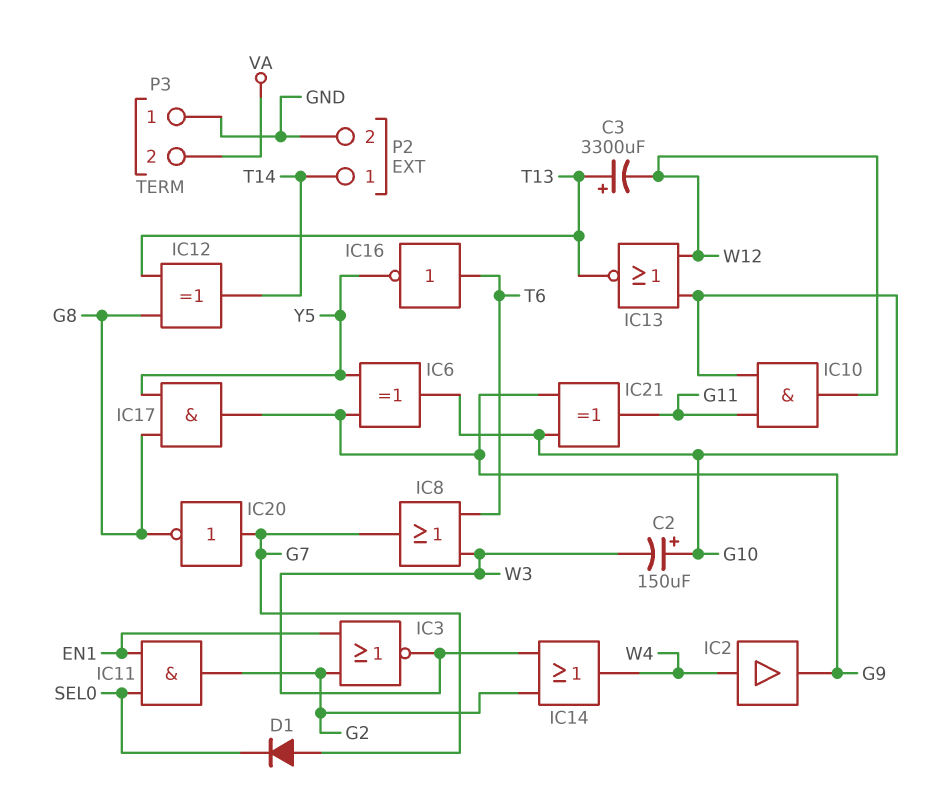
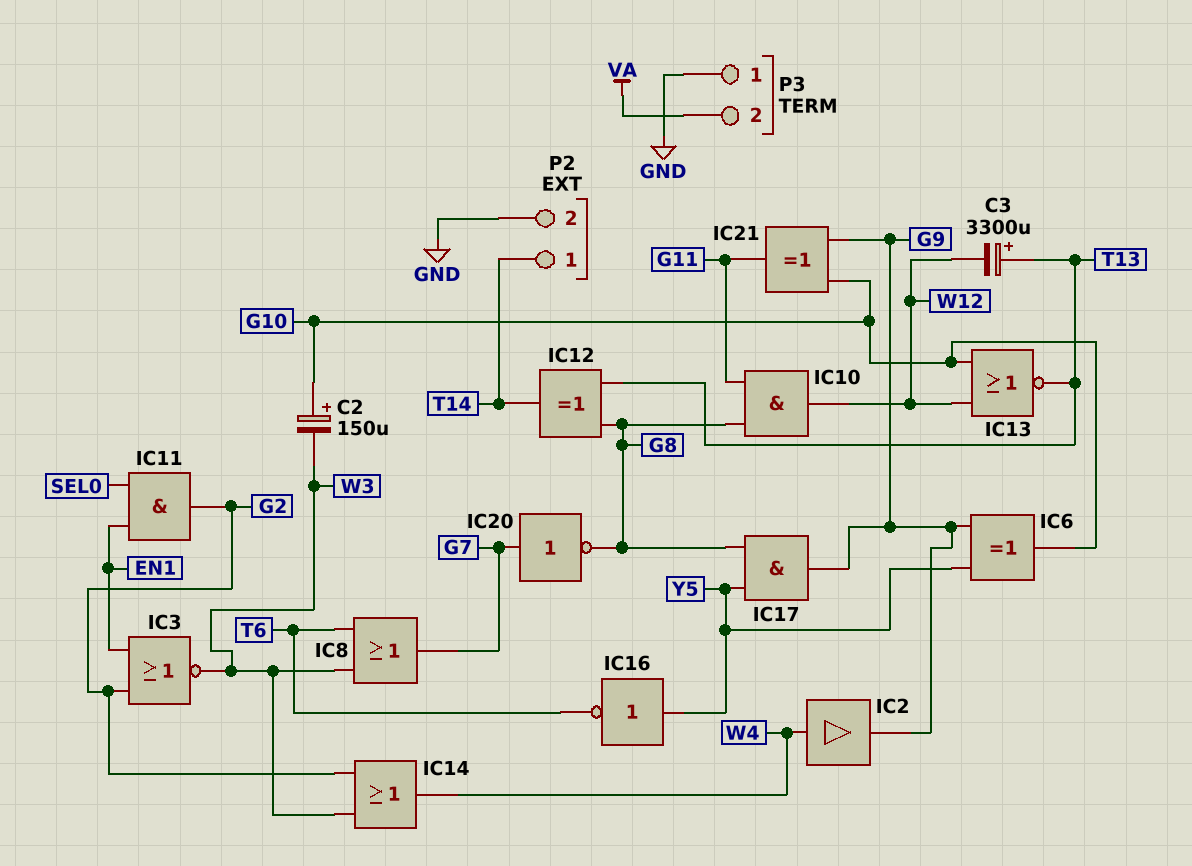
D1: diode (A G7, K SEL0) -> none
IC10: AND (in G10, in G11, out W12) -> AND (in G8, in G11, out W12)
IC16: NOT (in T6, out Y5) -> NOT (in Y5, out T6)

